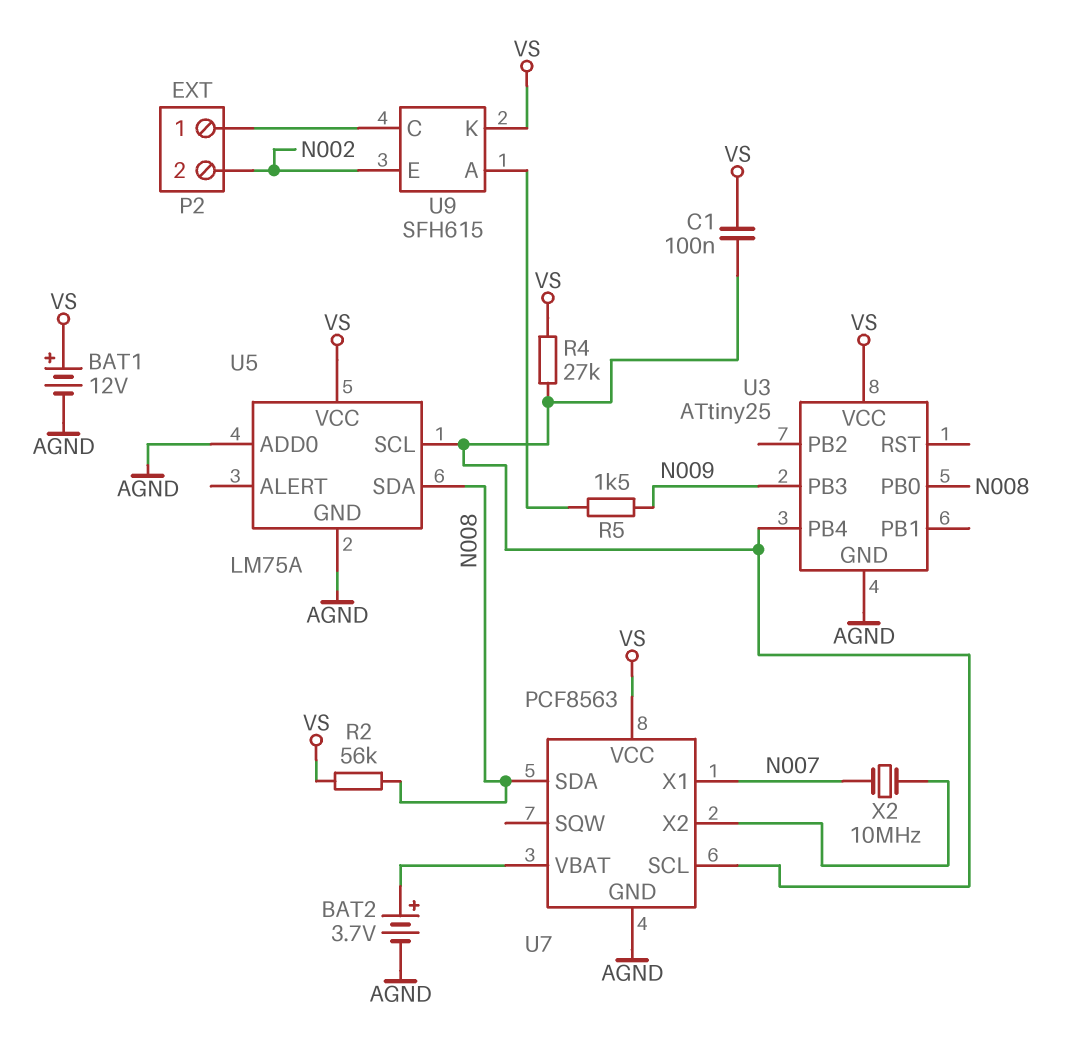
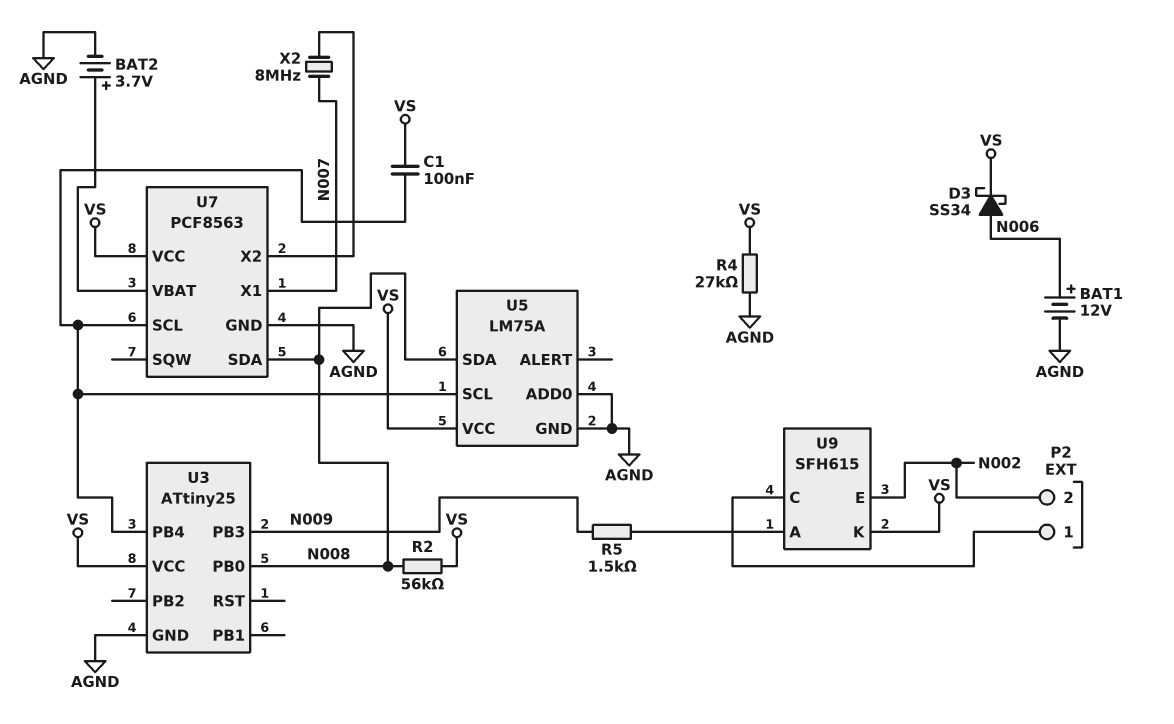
BAT1: 12V (plus VS, minus AGND) -> 12V (plus N006, minus AGND)
D3: none -> schottky SS34 (A N006, K VS)
R4: 27k (U3/PB4, VS) -> 27k (AGND, VS)
X2: 10MHz (N007, U7/X2) -> 8MHz (N007, U7/X2)

